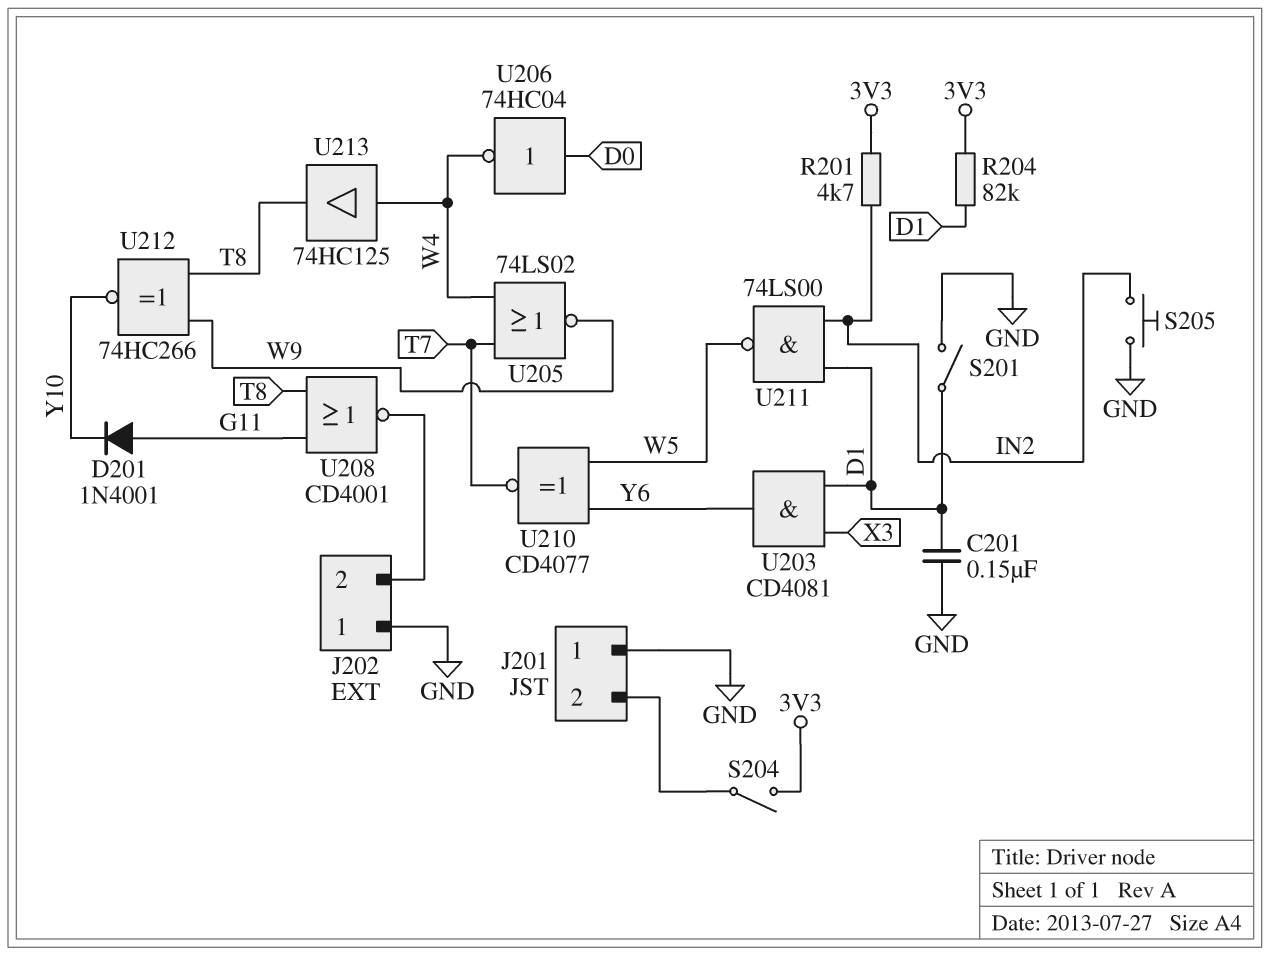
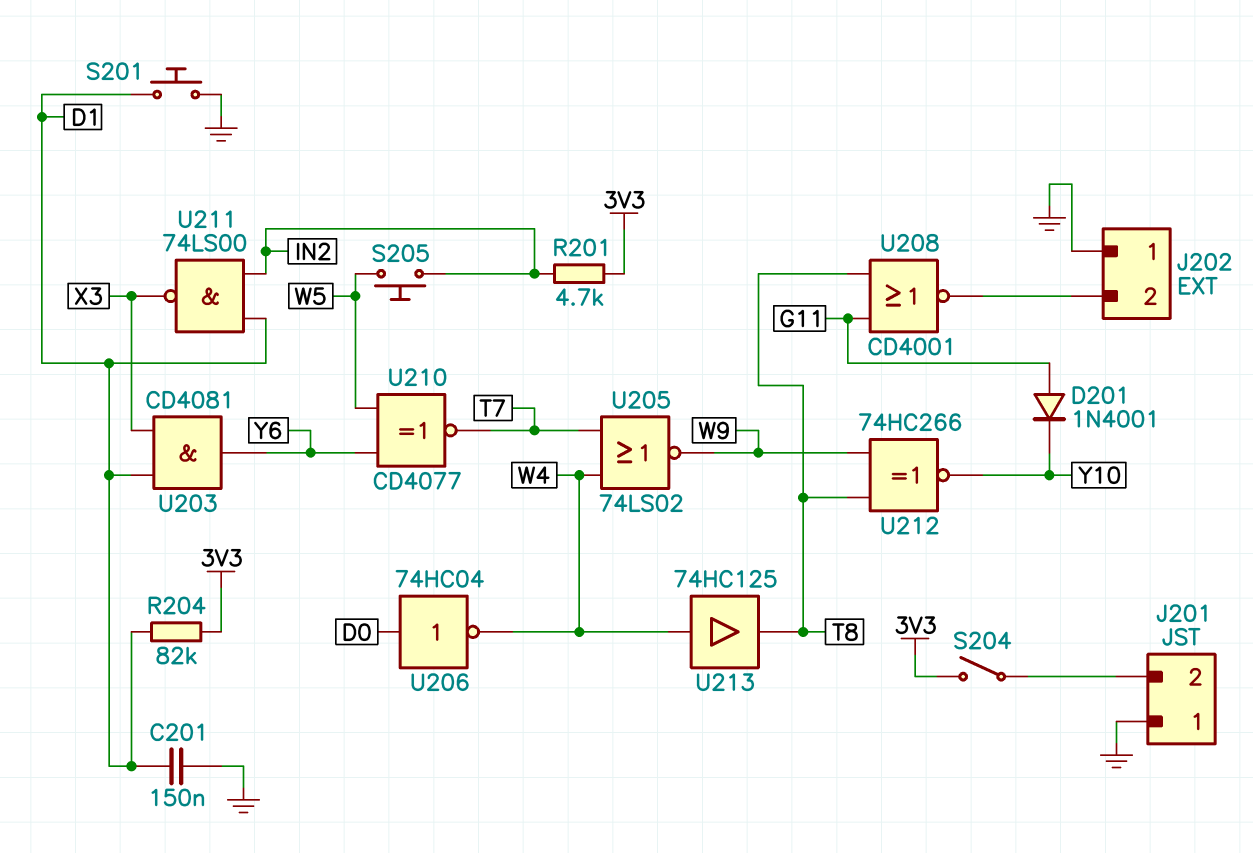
S201: switch (D1, GND) -> button (D1, GND)
S205: button (GND, IN2) -> button (IN2, W5)
U211: NAND 74LS00 (in D1, in IN2, out W5) -> NAND 74LS00 (in D1, in IN2, out X3)

